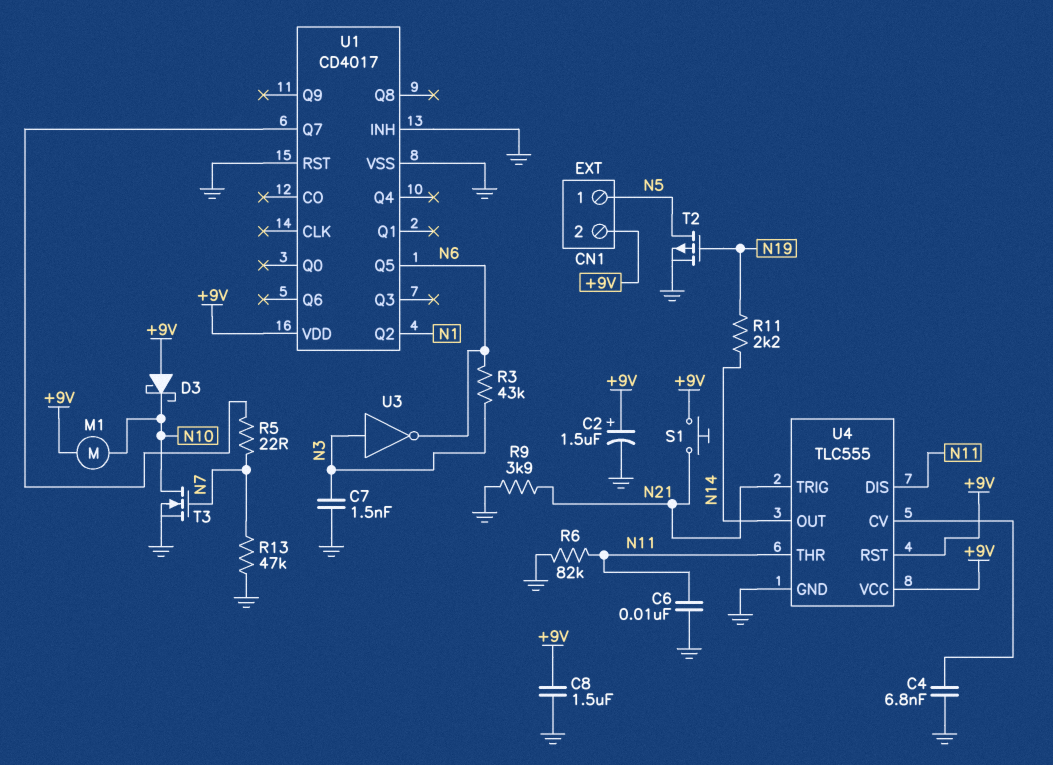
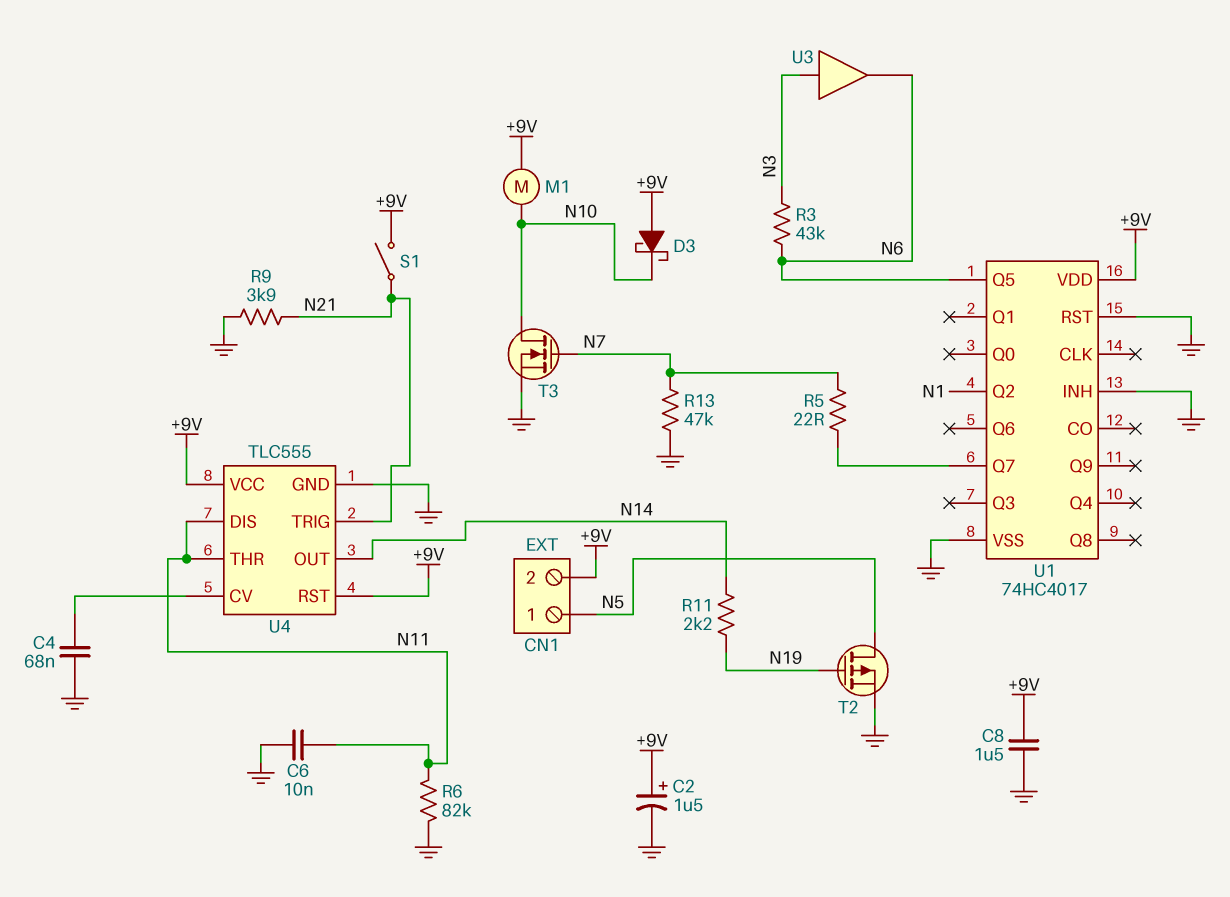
C4: 6.8nF (GND, U4/CV) -> 68nF (GND, U4/CV)
C7: 1.5nF (GND, N3) -> none
S1: button (+9V, N21) -> switch (+9V, N21)
U1: CD4017 -> 74HC4017
U3: NOT (in N3, out N6) -> buffer (in N3, out N6)

